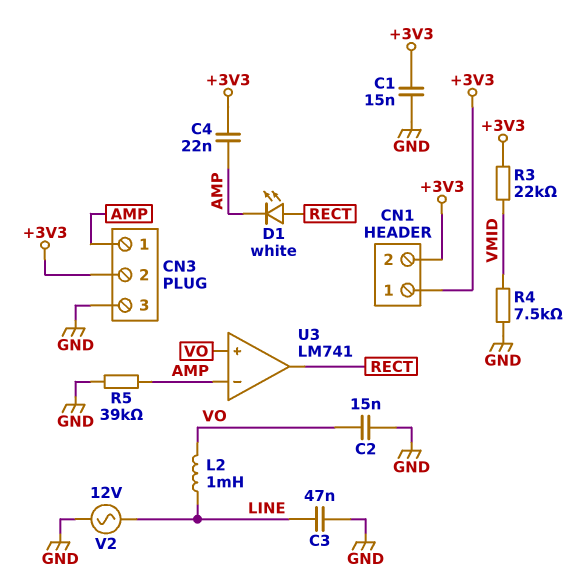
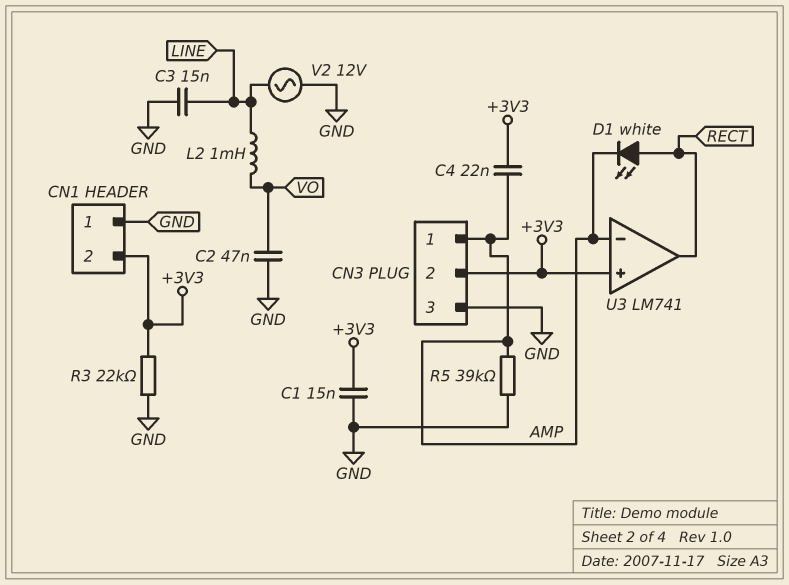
C2: 15nF (GND, VO) -> 47nF (GND, VO)
C3: 47nF (GND, LINE) -> 15nF (GND, LINE)
CN1 pin 1: +3V3 -> GND
R3: 22k (+3V3, VMID) -> 22k (+3V3, GND)
R4: 7.5k (GND, VMID) -> none
U3 pin in+: VO -> +3V3

